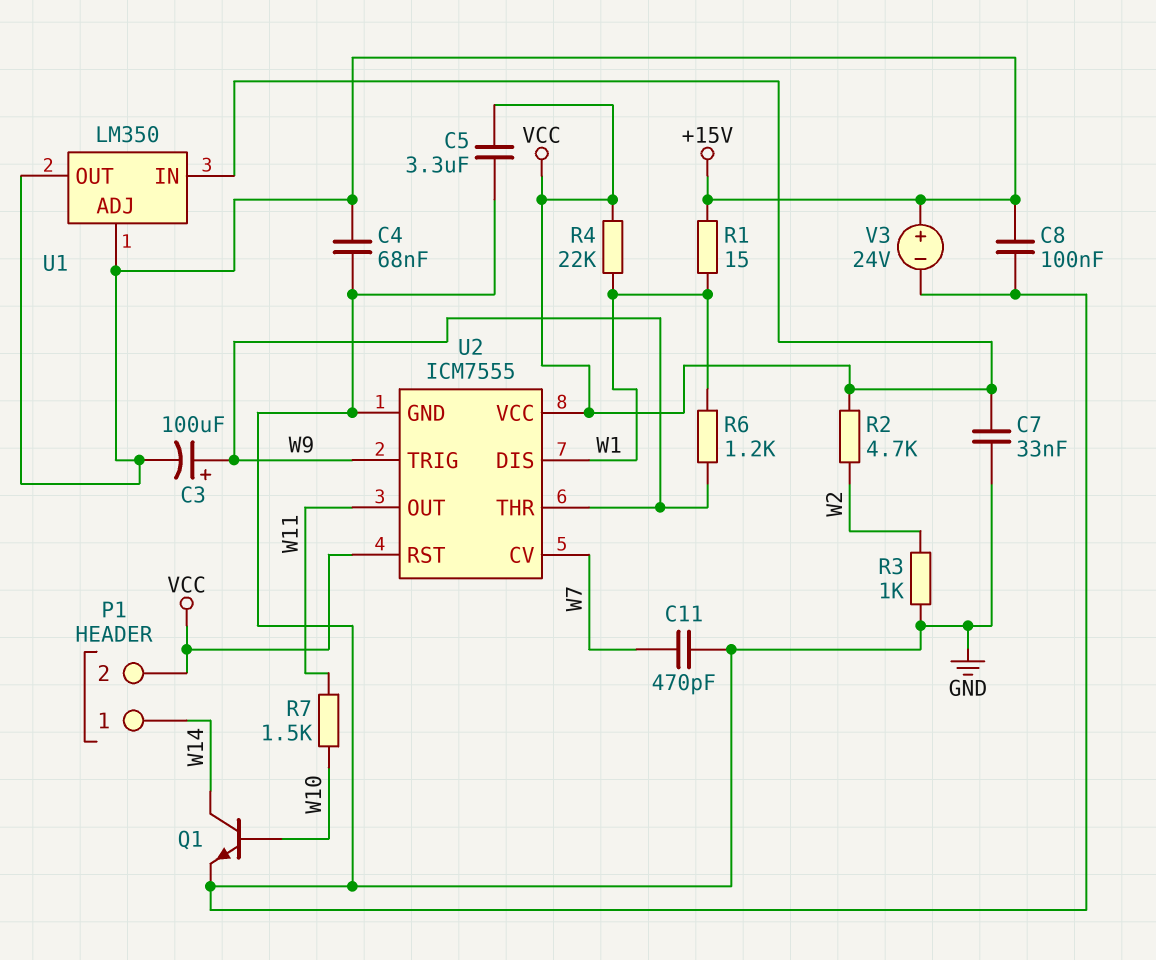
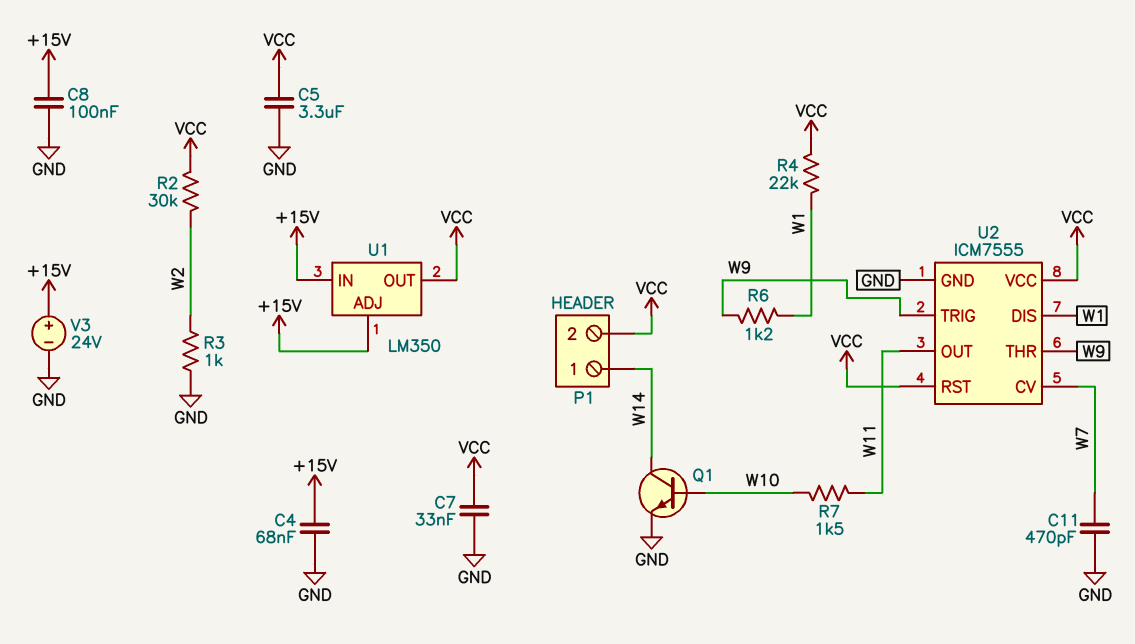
C3: 100uF (plus W9, minus +15V) -> none
R1: 15 (+15V, W1) -> none
R2: 4.7k (VCC, W2) -> 30k (VCC, W2)
U1 pin IN: VCC -> +15V
U1 pin OUT: +15V -> VCC

